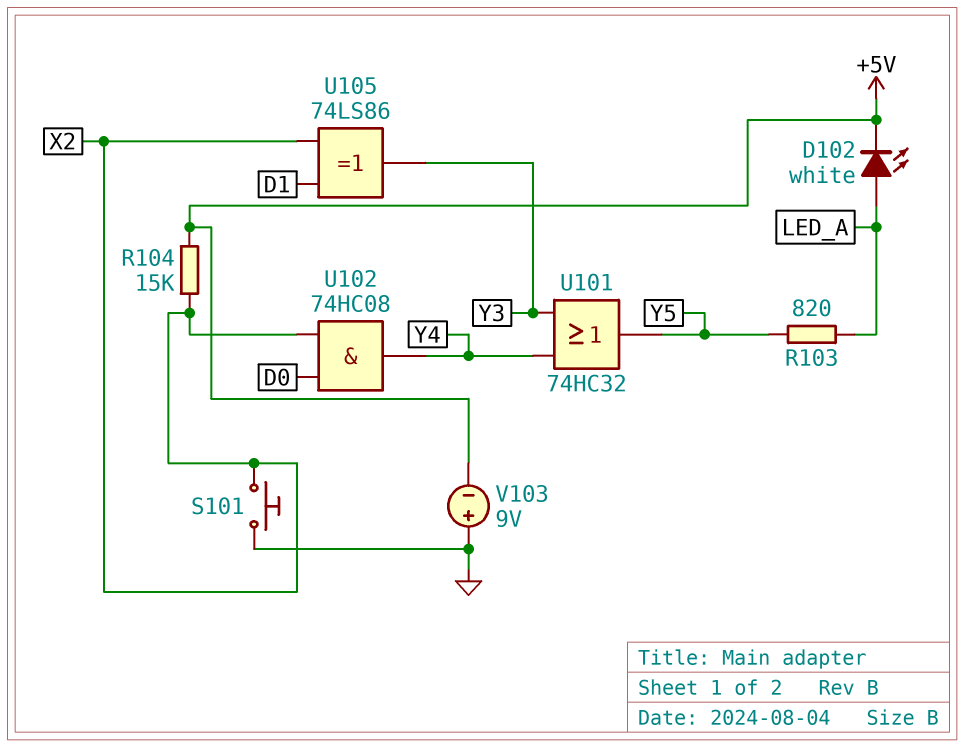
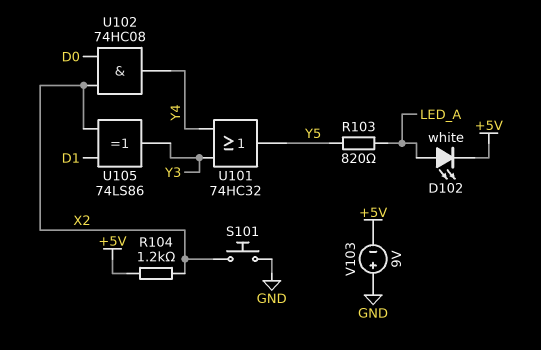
R104: 15k (+5V, X2) -> 1.2k (+5V, X2)

